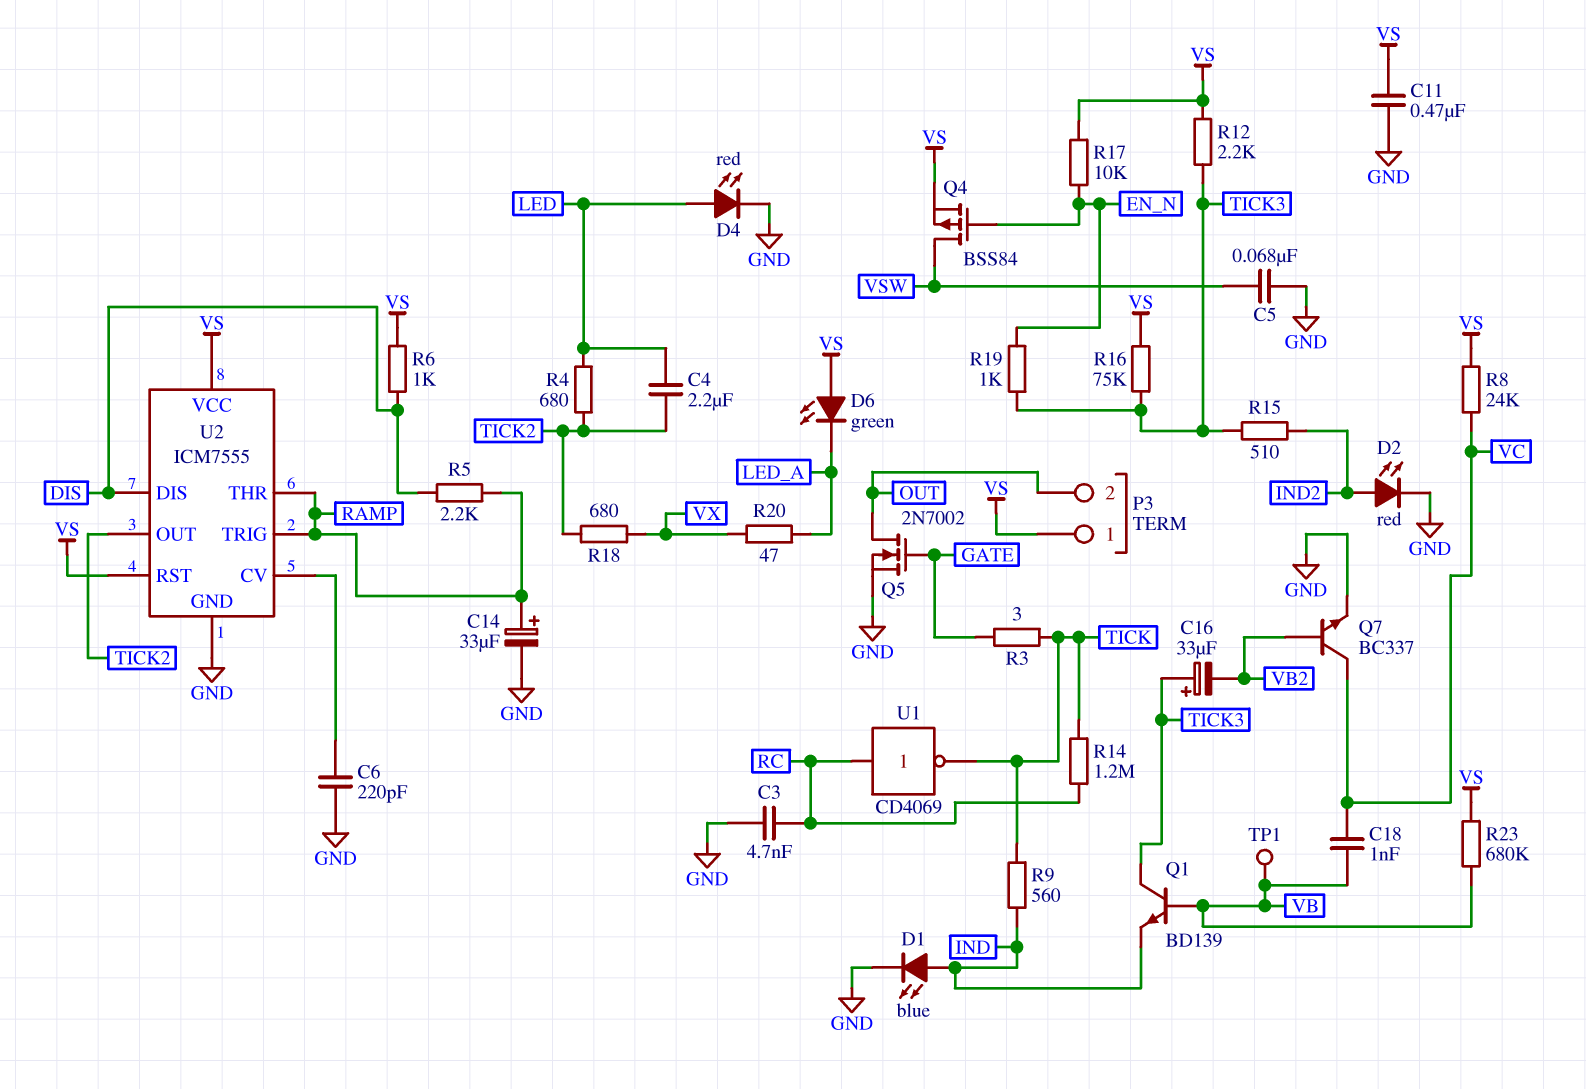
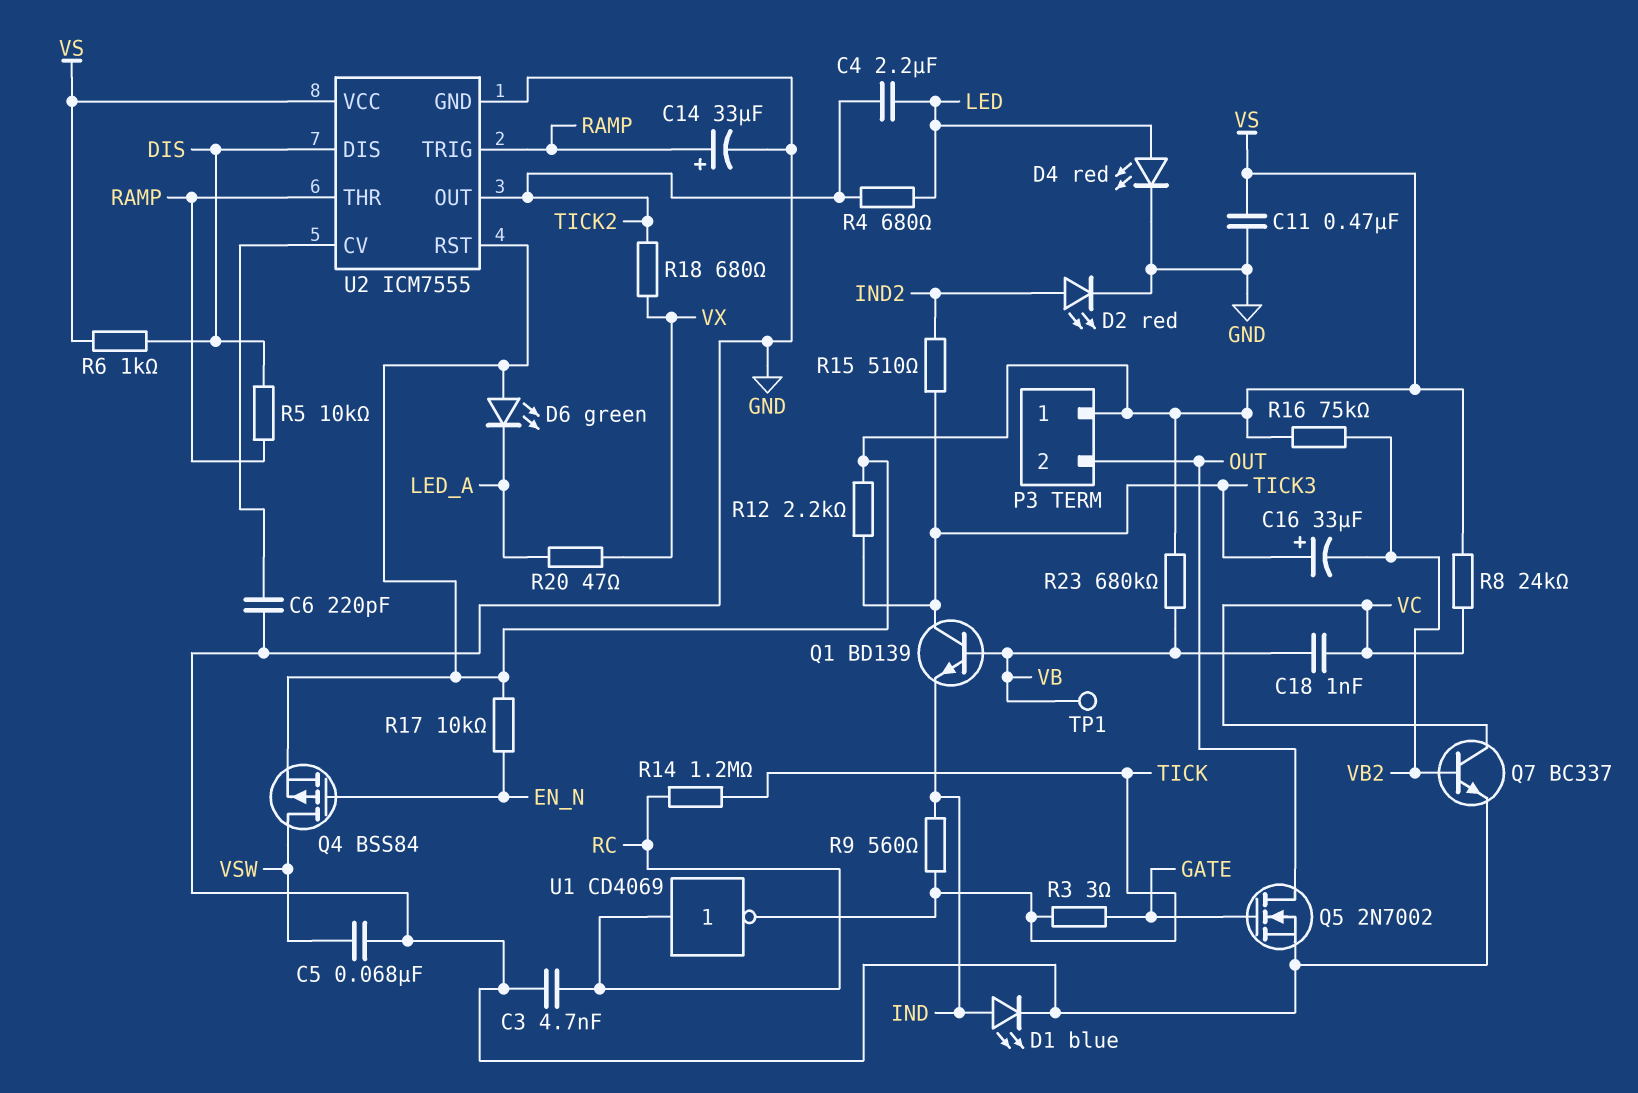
R5: 2.2k (DIS, RAMP) -> 10k (DIS, RAMP)
R16: 75k (TICK3, VS) -> 75k (VB2, VS)
R19: 1k (EN_N, TICK3) -> none

